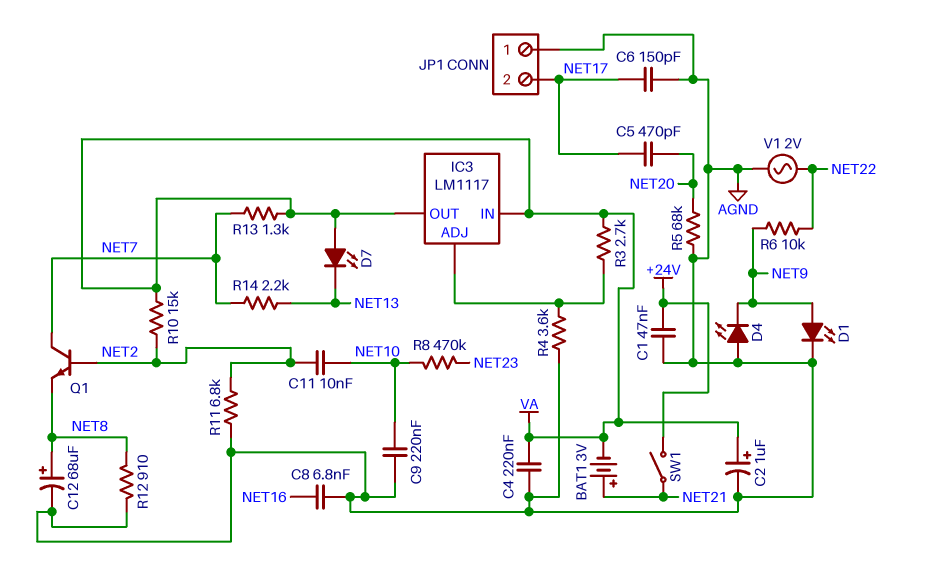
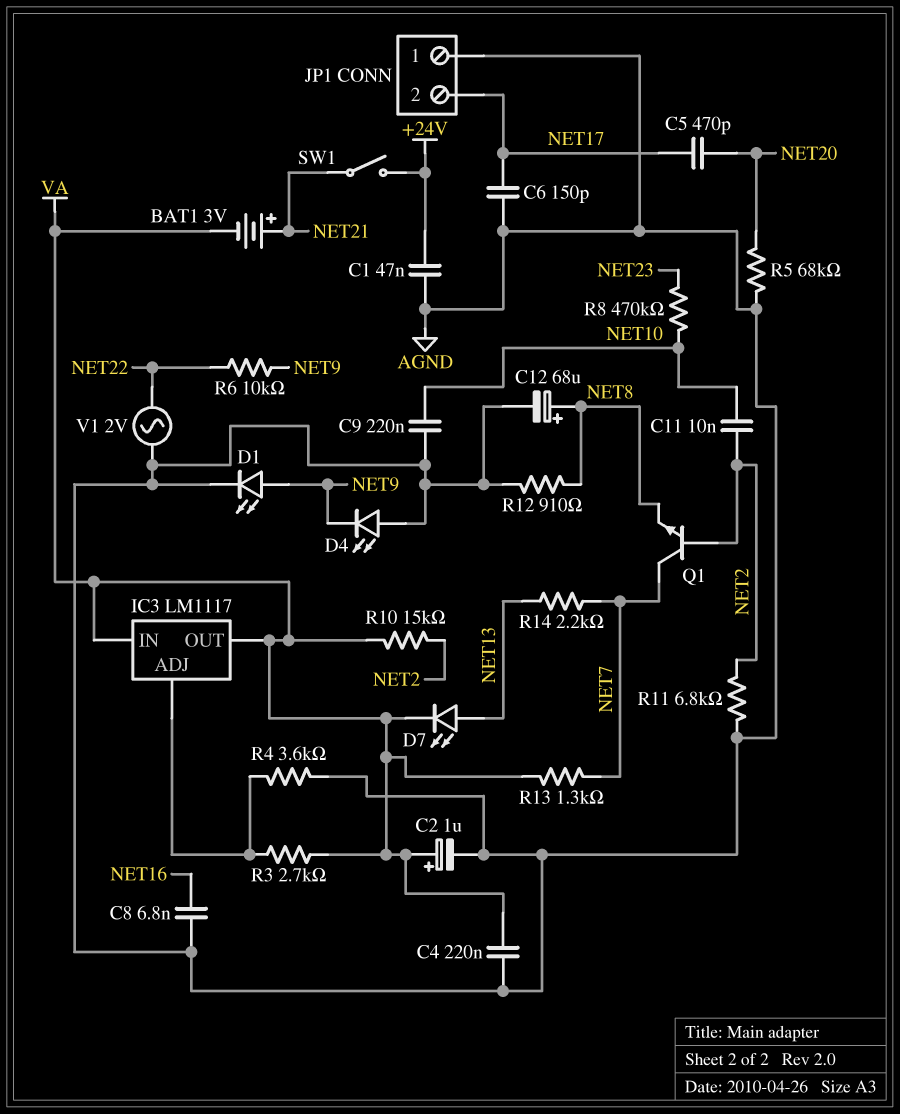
D7: LED (A VA, K NET13) -> LED (A NET13, K VA)

